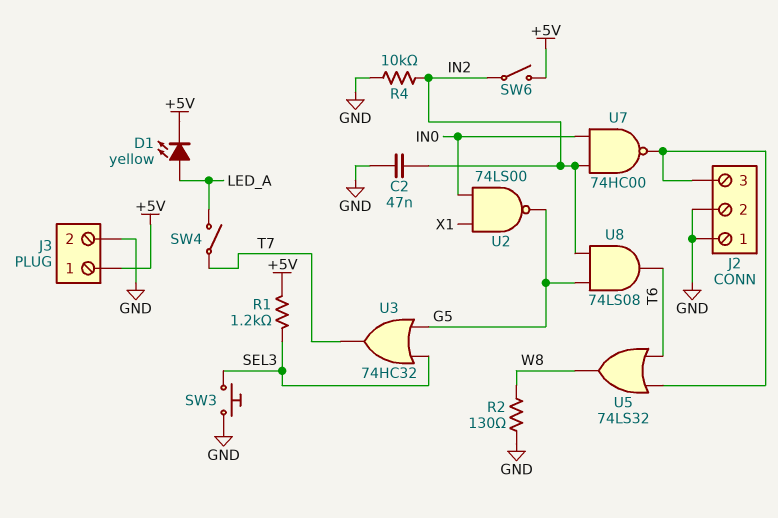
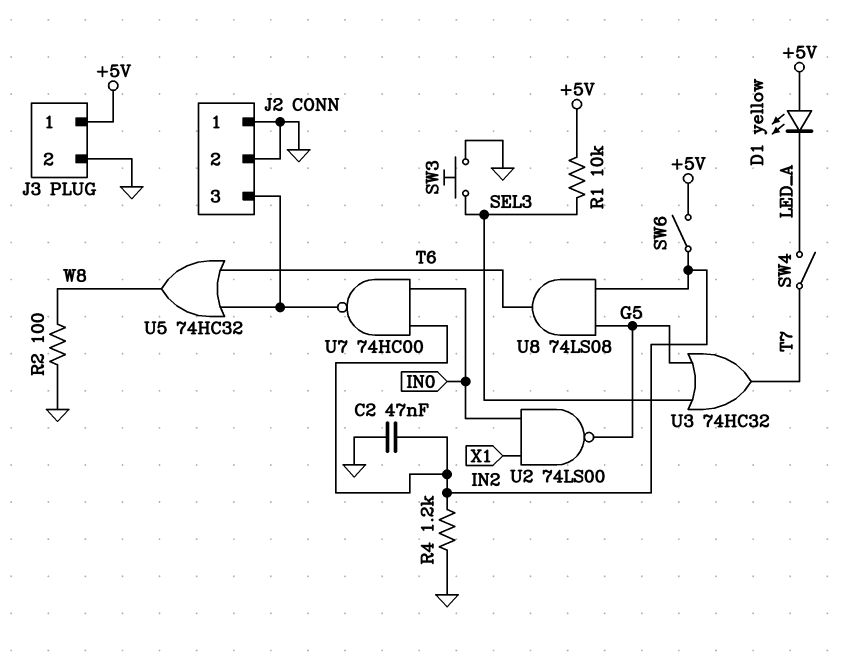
D1: LED yellow (A LED_A, K +5V) -> LED yellow (A +5V, K LED_A)
R1: 1.2k (+5V, SEL3) -> 10k (+5V, SEL3)
R2: 130 (GND, W8) -> 100 (GND, W8)
R4: 10k (GND, IN2) -> 1.2k (GND, IN2)
U5: OR 74LS32 (in J2/3, in T6, out W8) -> OR 74HC32 (in J2/3, in T6, out W8)

